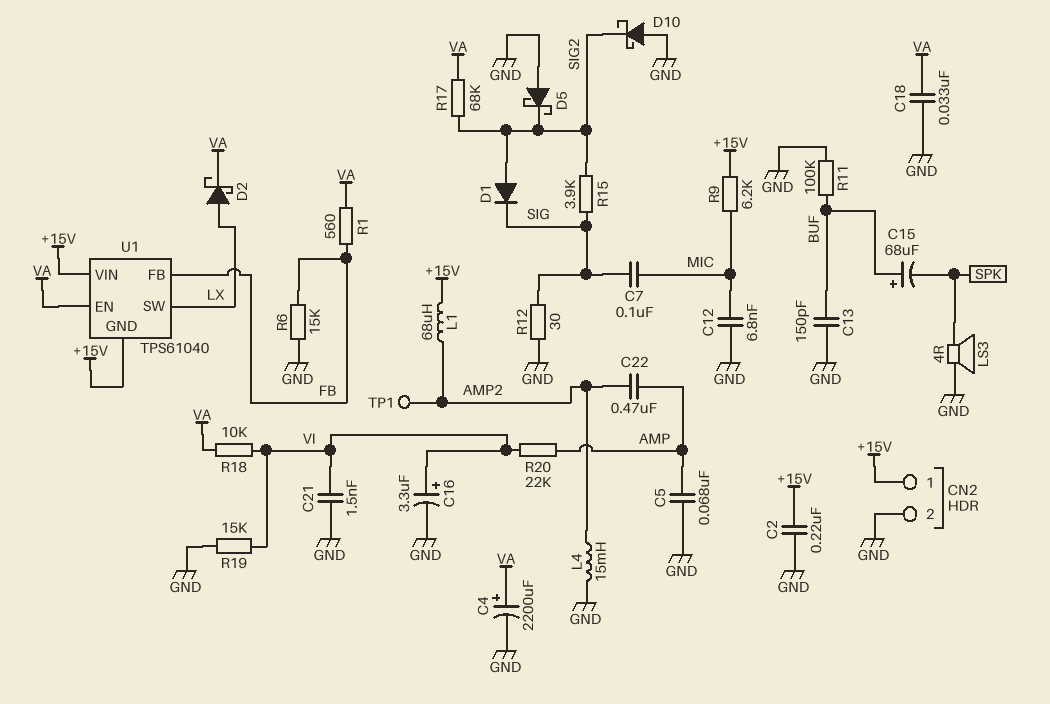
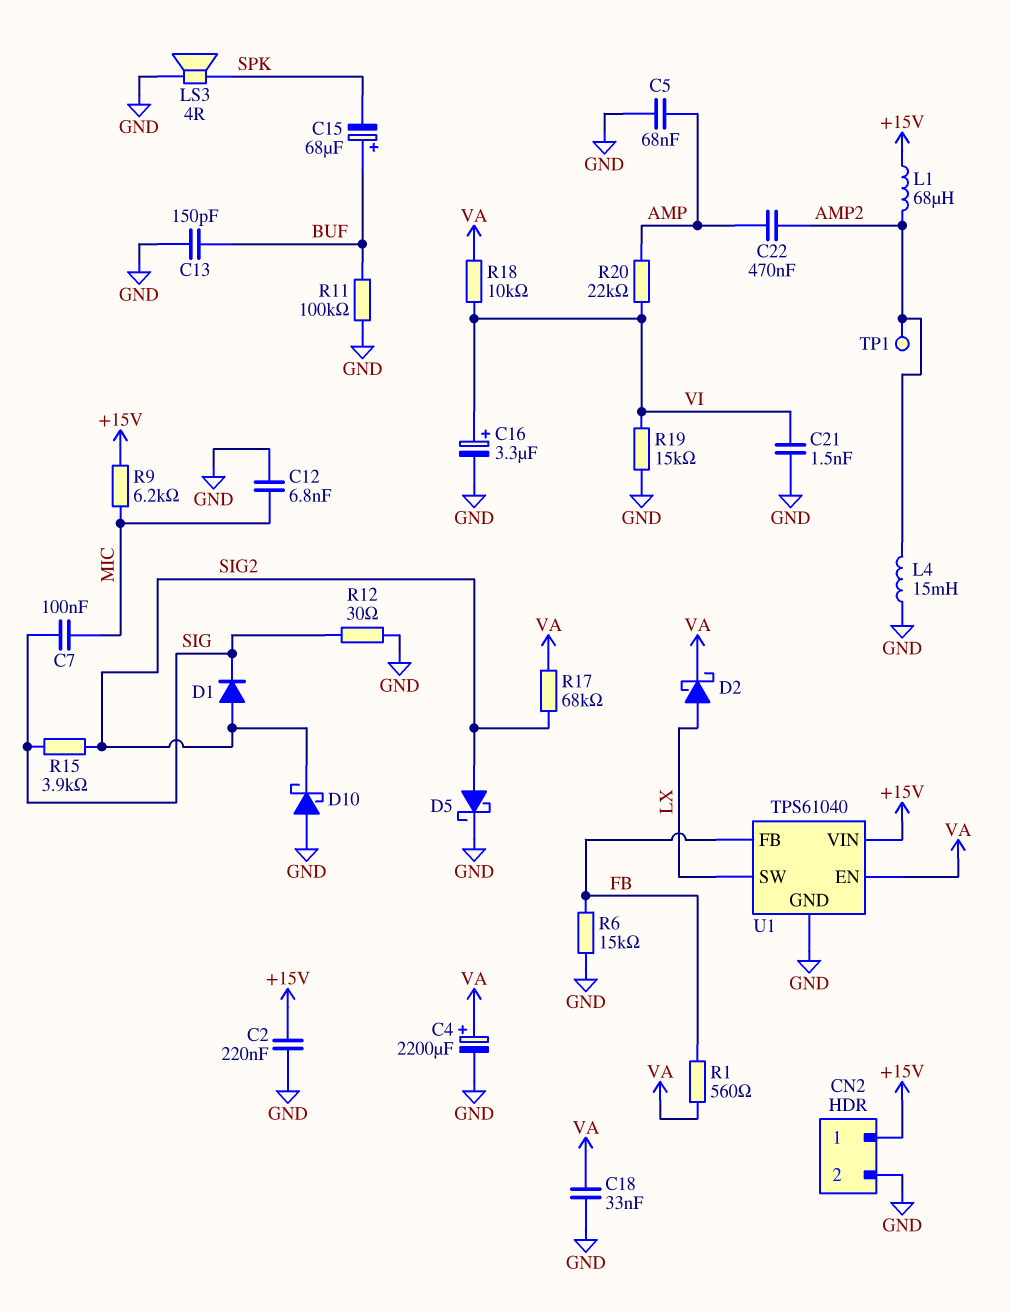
D5: schottky (A GND, K SIG2) -> schottky (A SIG2, K GND)
U1 pin GND: +15V -> GND

